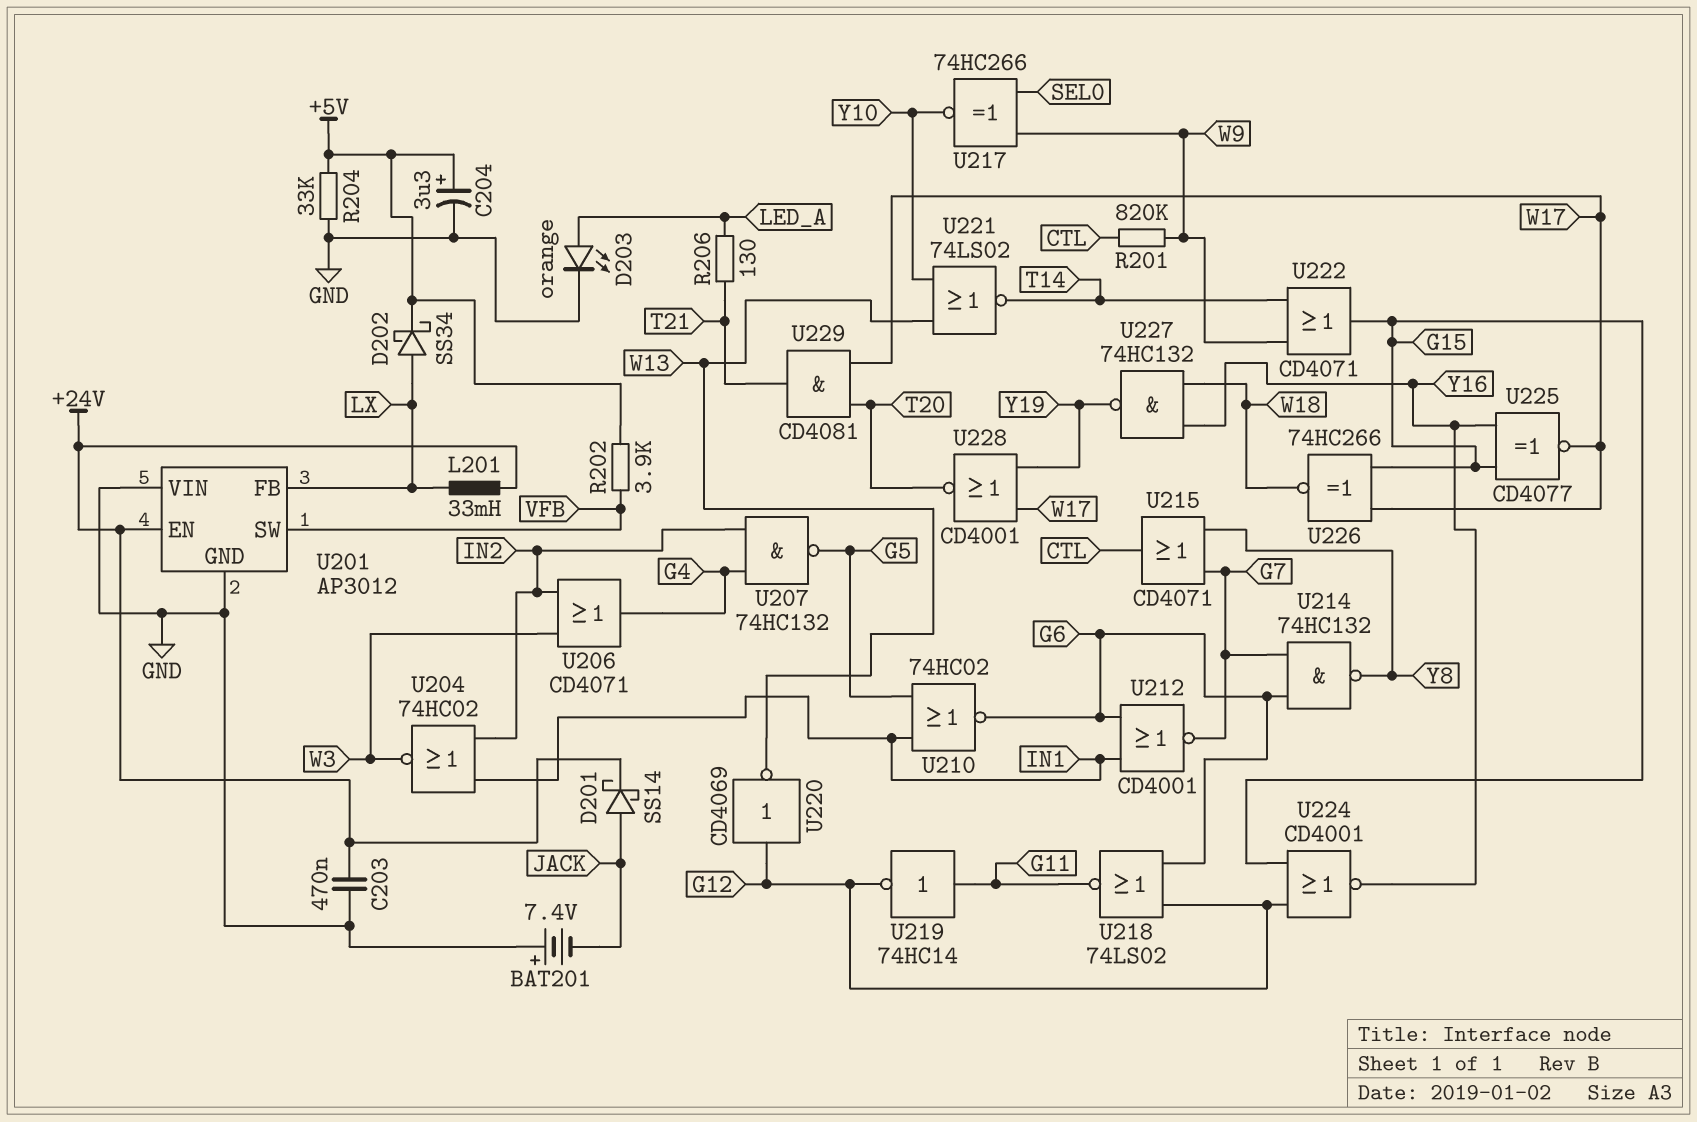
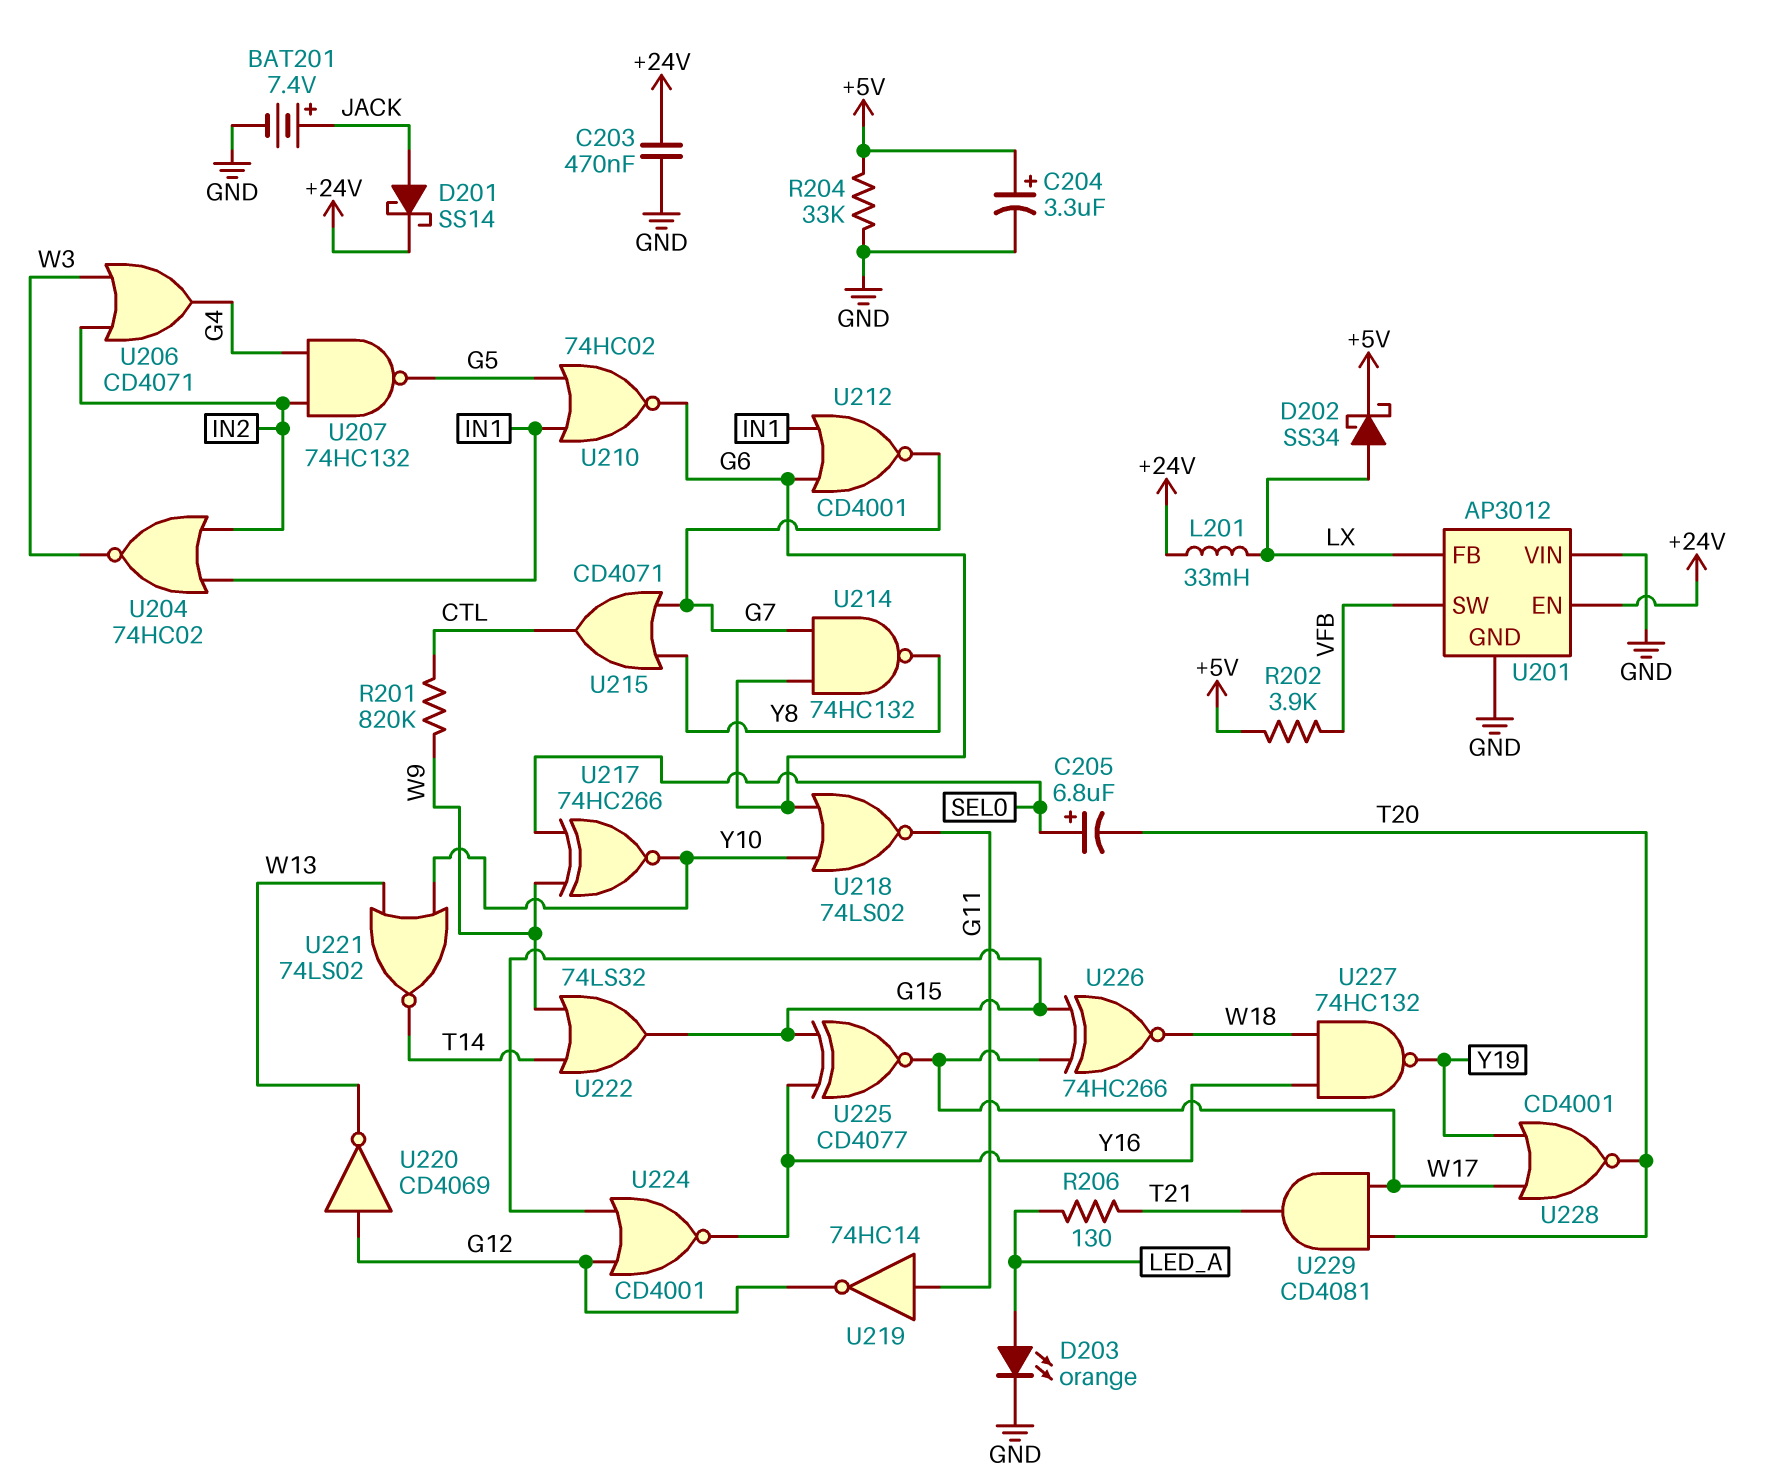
BAT201: 7.4V (plus GND, minus JACK) -> 7.4V (plus JACK, minus GND)
C205: none -> 6.8uF (plus SEL0, minus T20)
U218: NOR 74LS02 (in G6, in G12, out G11) -> NOR 74LS02 (in G6, in Y10, out G11)
U222: OR CD4071 (in T14, in W9, out G15) -> OR 74LS32 (in T14, in W9, out G15)

